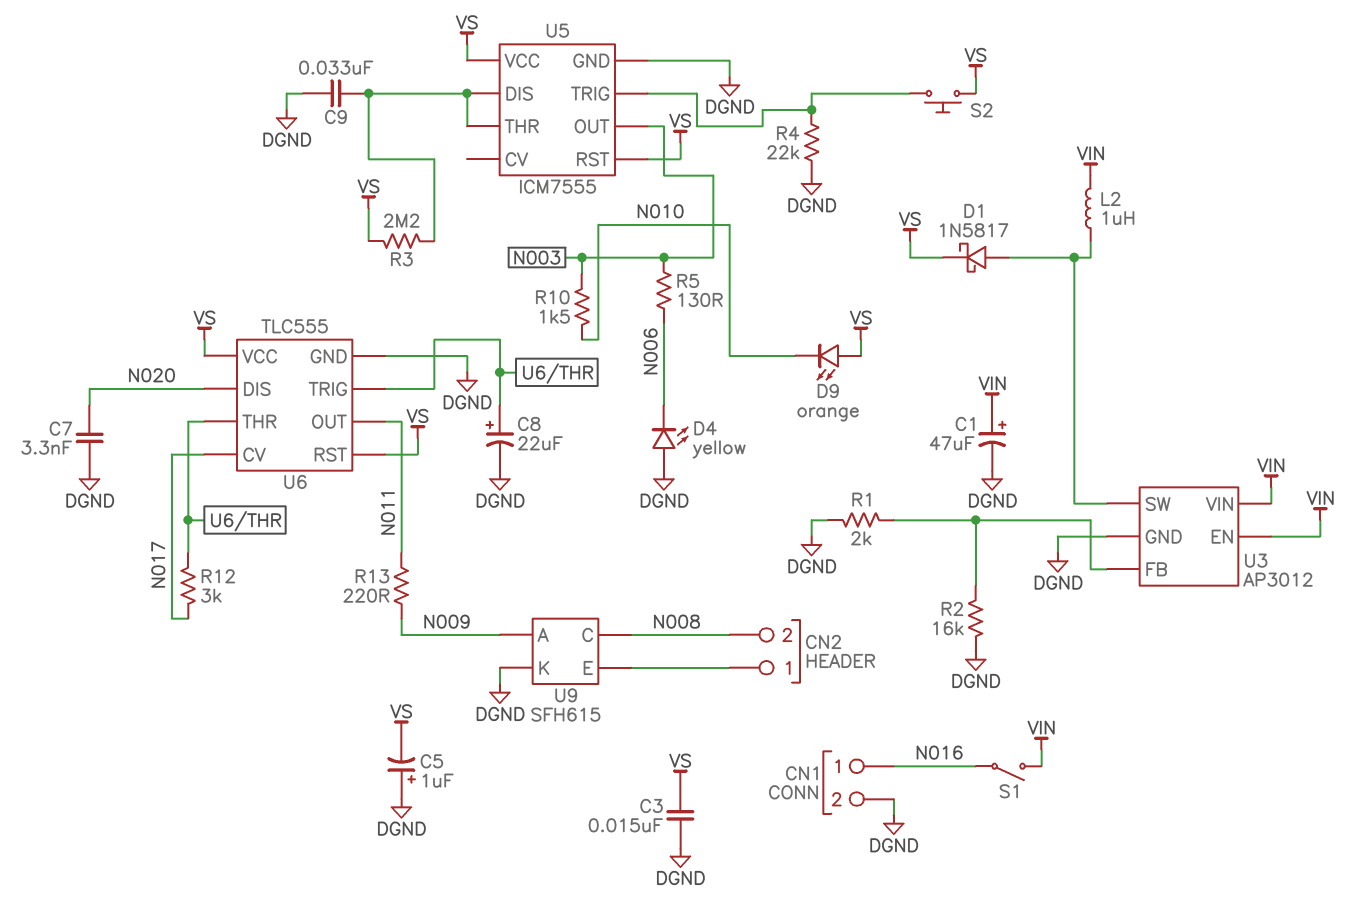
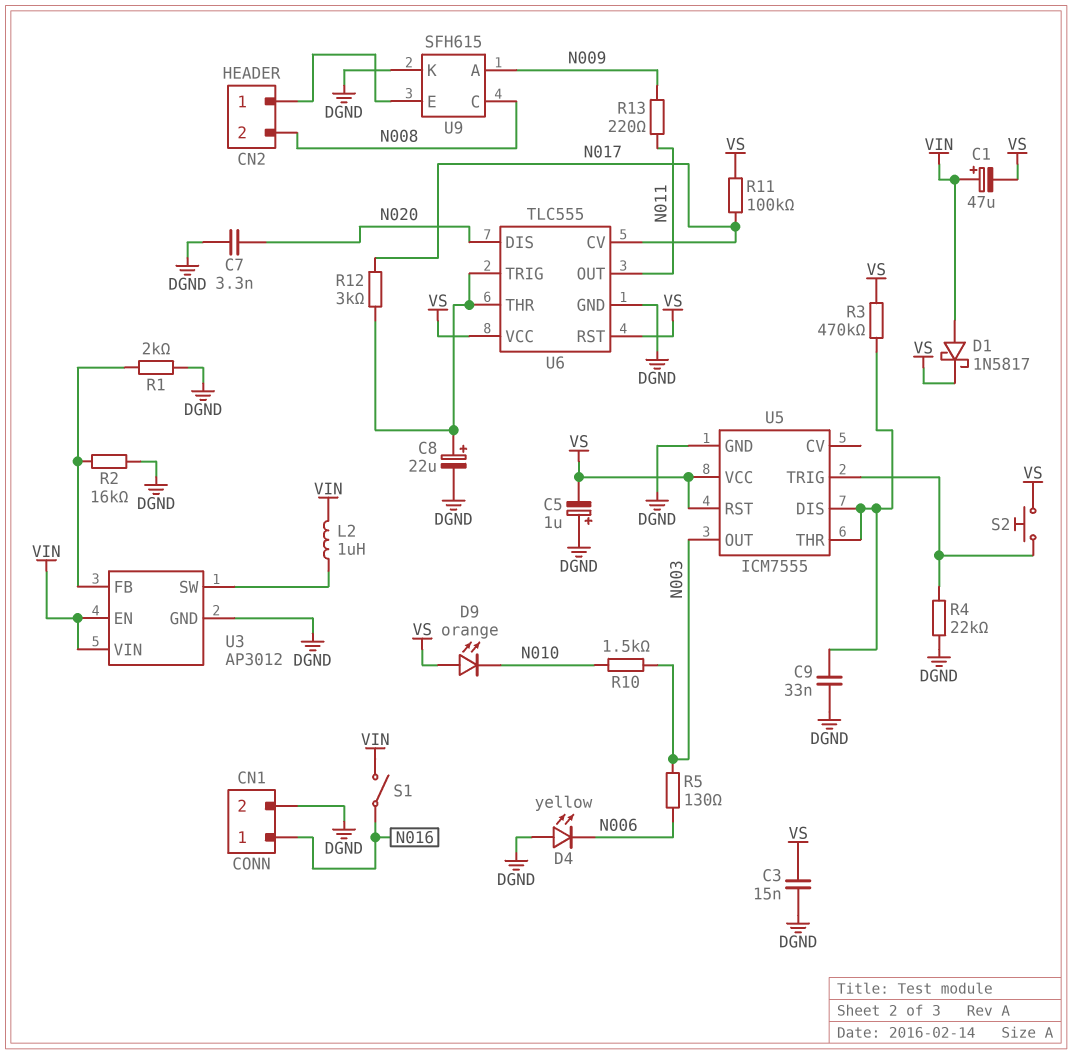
C1: 47uF (plus VIN, minus DGND) -> 47uF (plus VIN, minus VS)
D1: schottky 1N5817 (A U3/SW, K VS) -> schottky 1N5817 (A VIN, K VS)
R3: 2.2M (U5/DIS, VS) -> 470k (U5/DIS, VS)
R11: none -> 100k (N017, VS)

